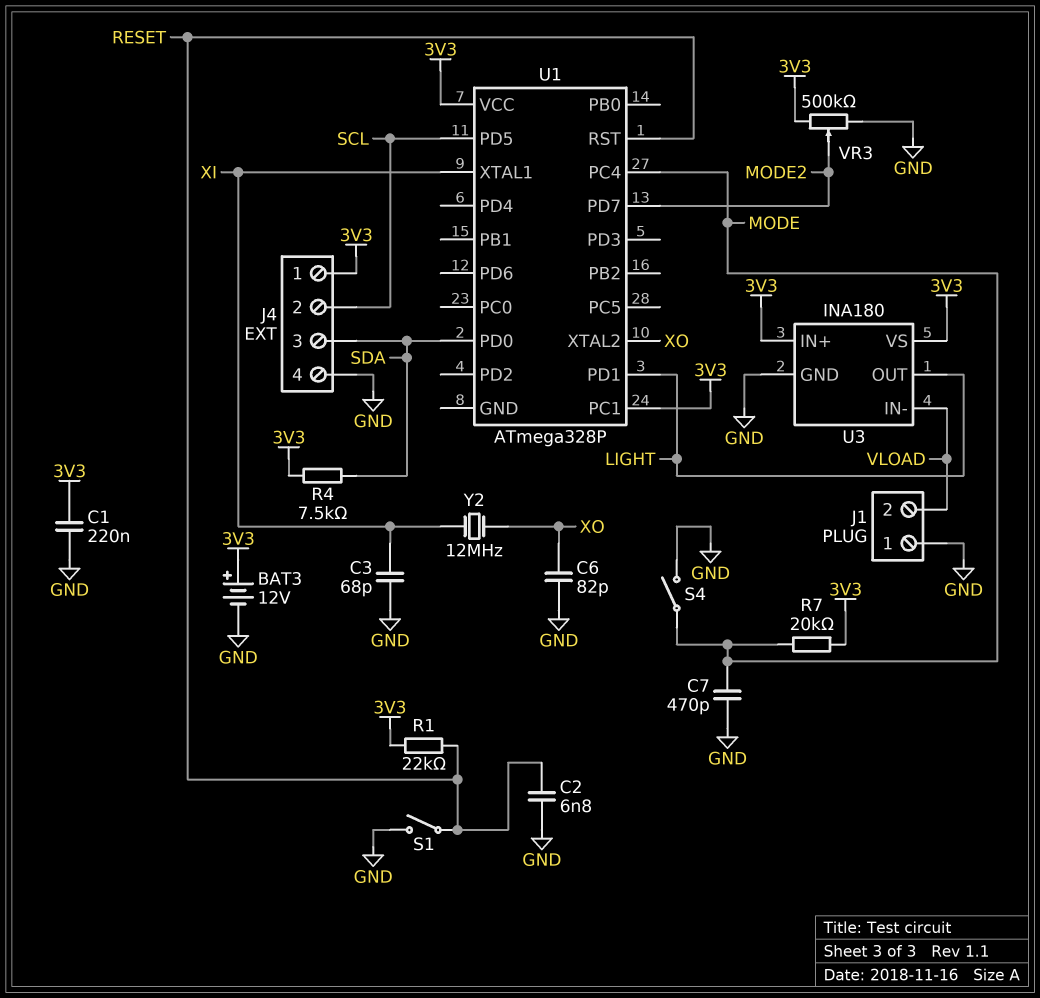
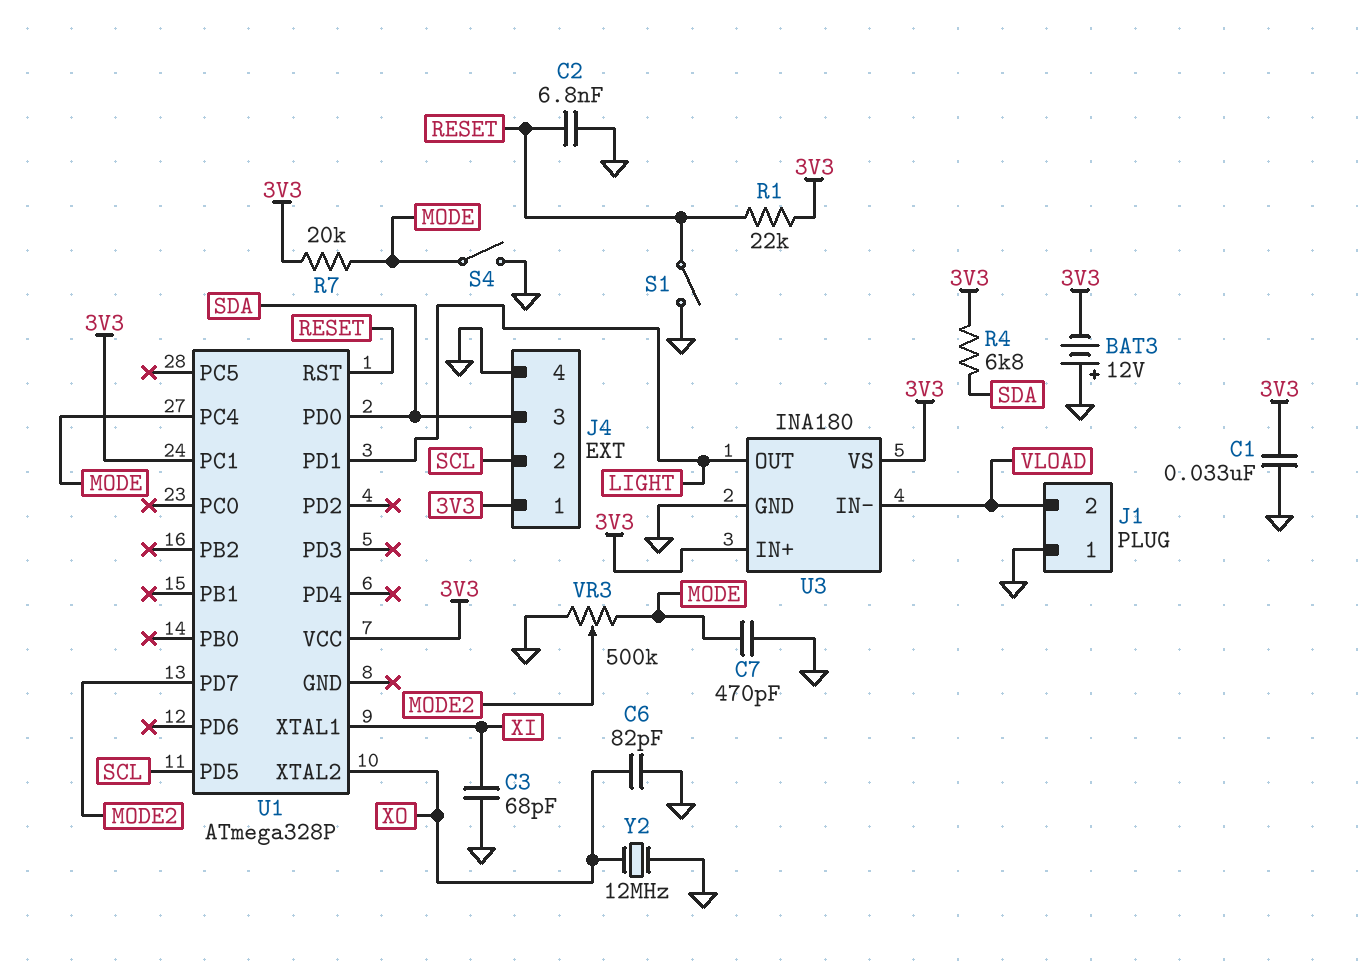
BAT3: 12V (plus 3V3, minus GND) -> 12V (plus GND, minus 3V3)
C1: 220nF (3V3, GND) -> 33nF (3V3, GND)
R4: 7.5k (3V3, SDA) -> 6.8k (3V3, SDA)
VR3: 500k (3V3, GND, wiper MODE2) -> 500k (GND, MODE, wiper MODE2)
Y2: 12MHz (XI, XO) -> 12MHz (GND, XO)

